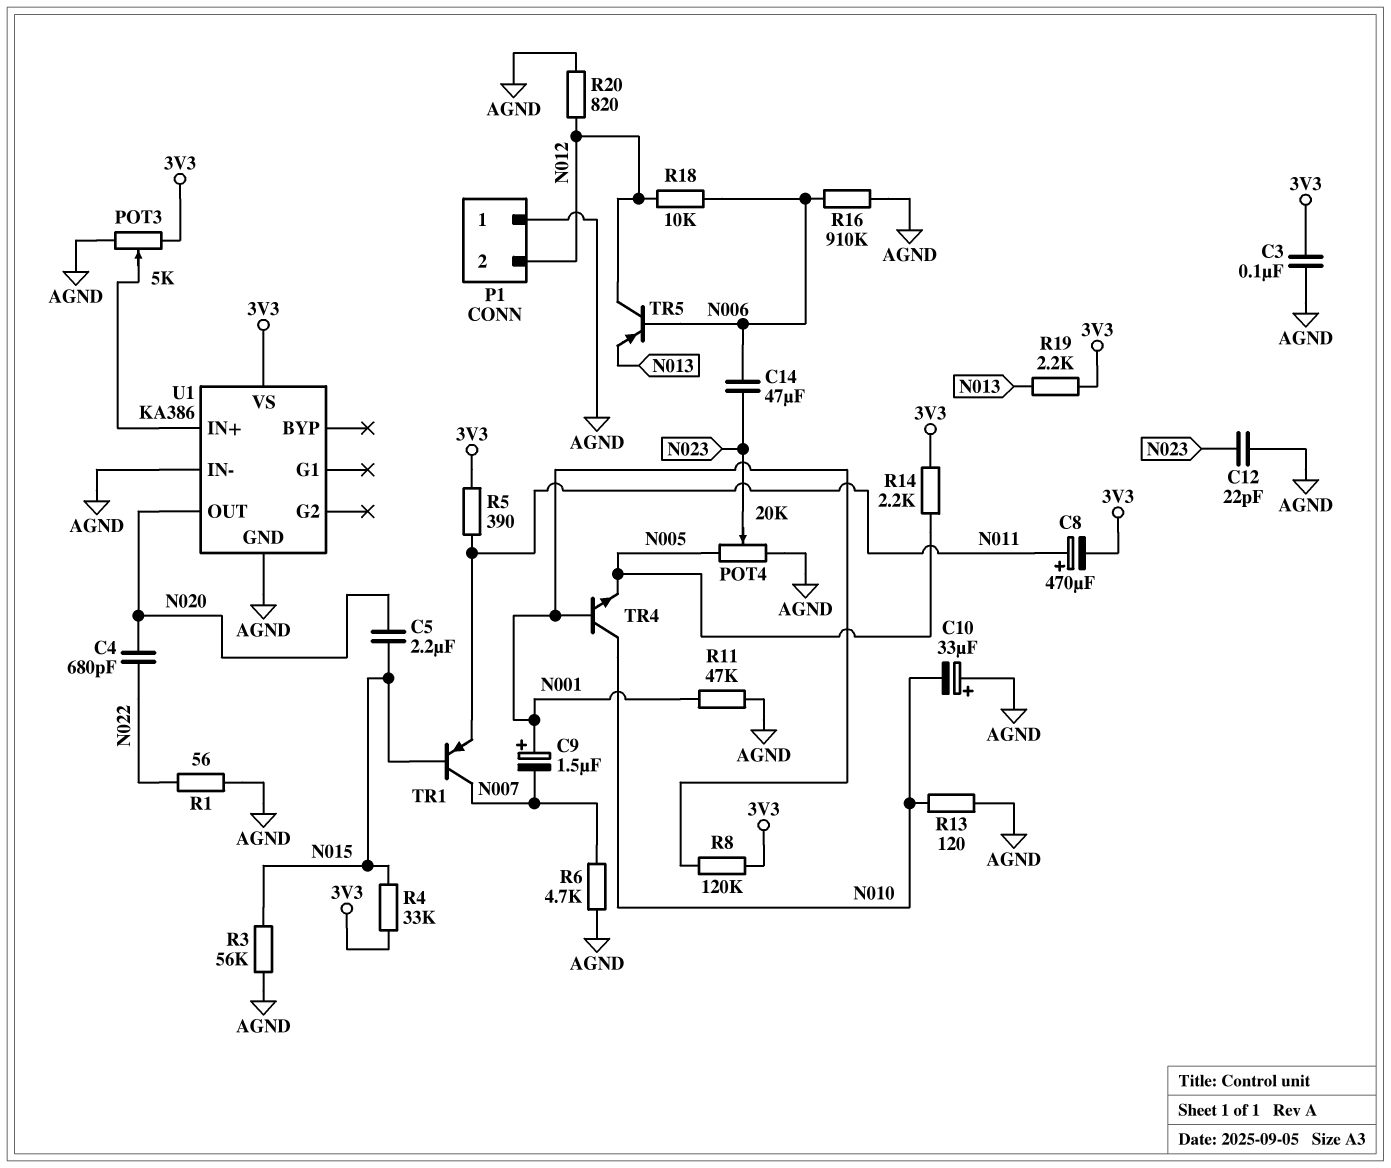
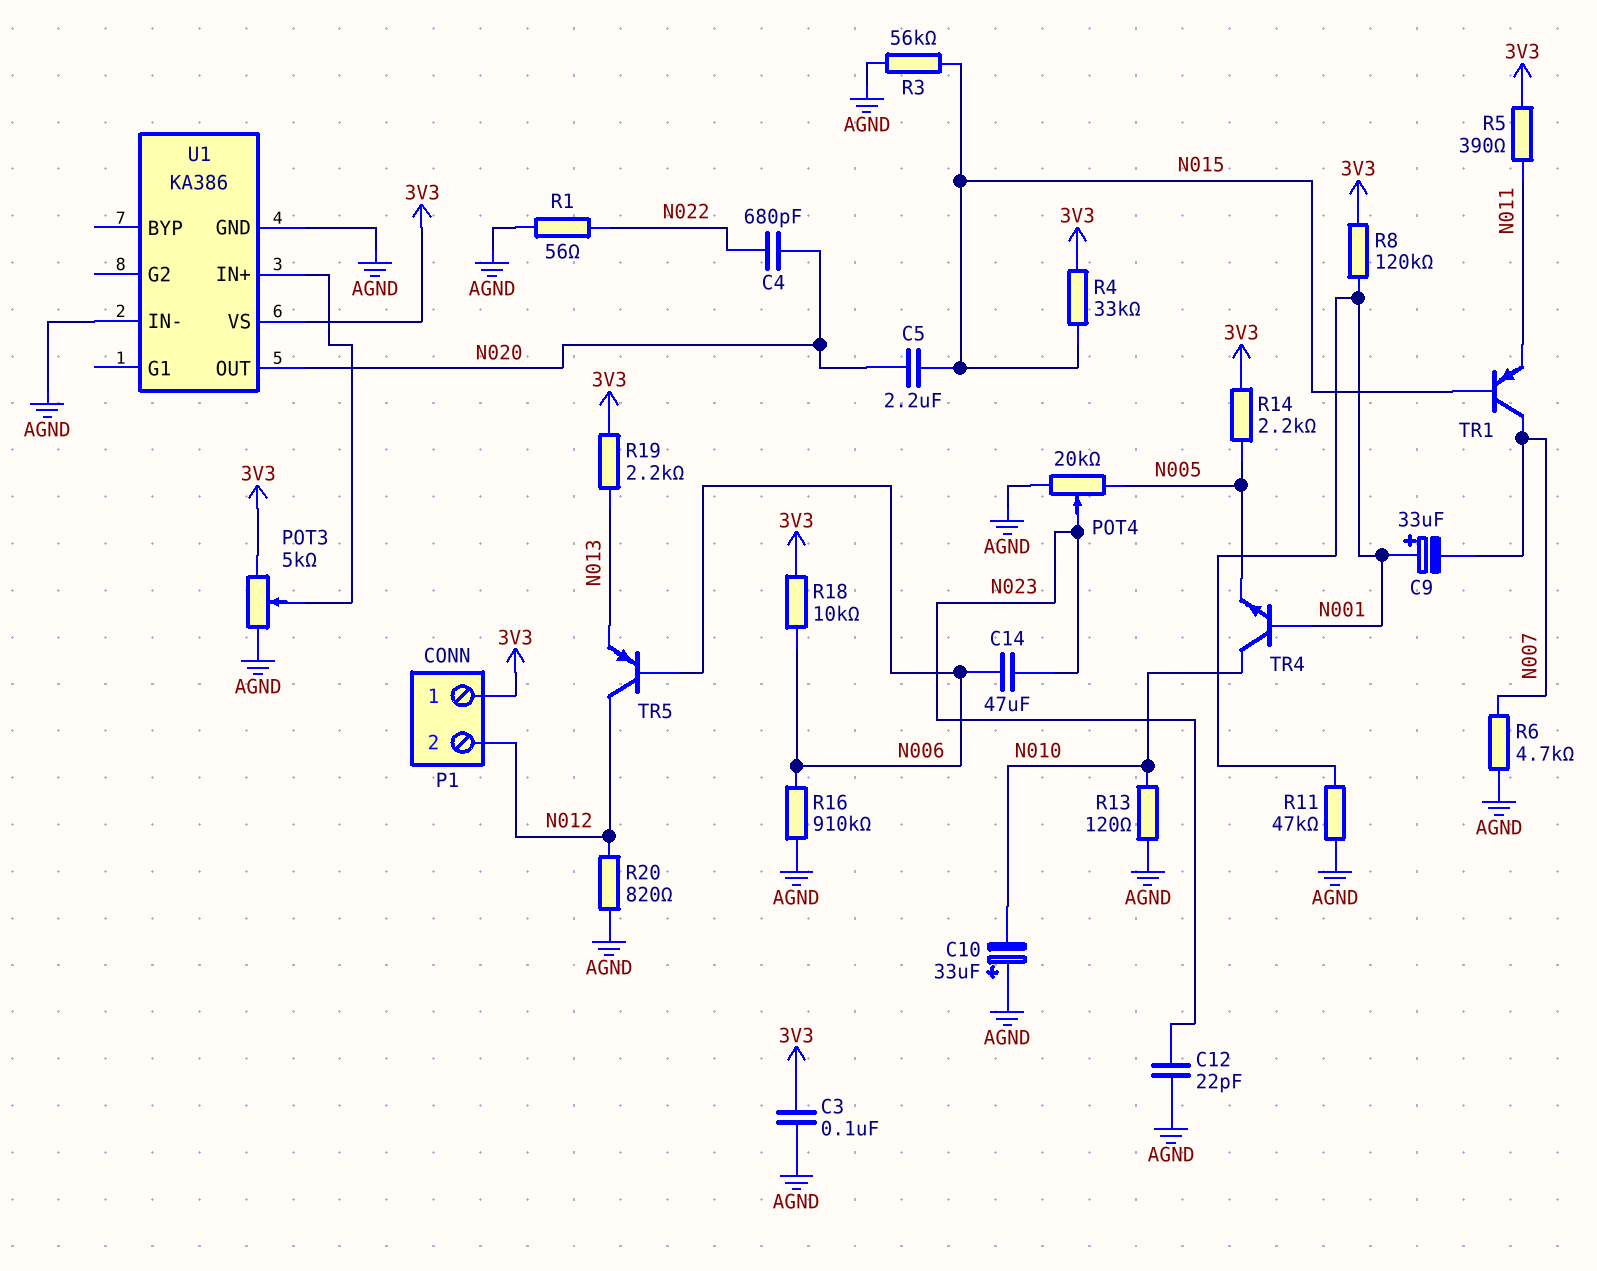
C8: 470uF (plus N011, minus 3V3) -> none
C9: 1.5uF (plus N001, minus N007) -> 33uF (plus N001, minus N007)
P1 pin 1: AGND -> 3V3
R18: 10k (N006, N012) -> 10k (3V3, N006)

